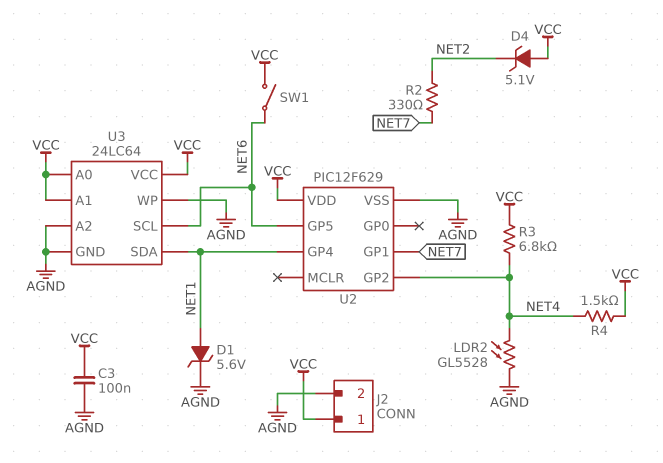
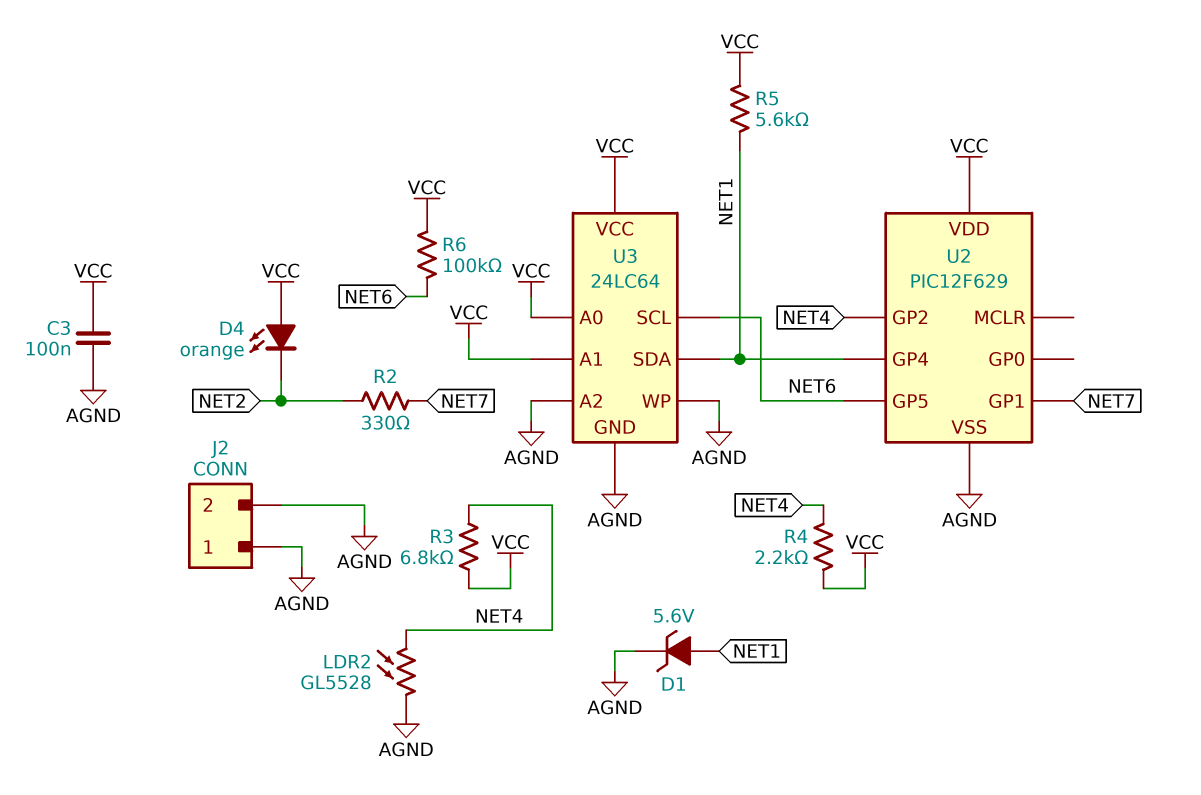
D4: zener 5.1V (A VCC, K NET2) -> LED orange (A VCC, K NET2)
J2 pin 1: VCC -> AGND
R4: 1.5k (NET4, VCC) -> 2.2k (NET4, VCC)
R5: none -> 5.6k (NET1, VCC)
R6: none -> 100k (NET6, VCC)
SW1: switch (NET6, VCC) -> none

